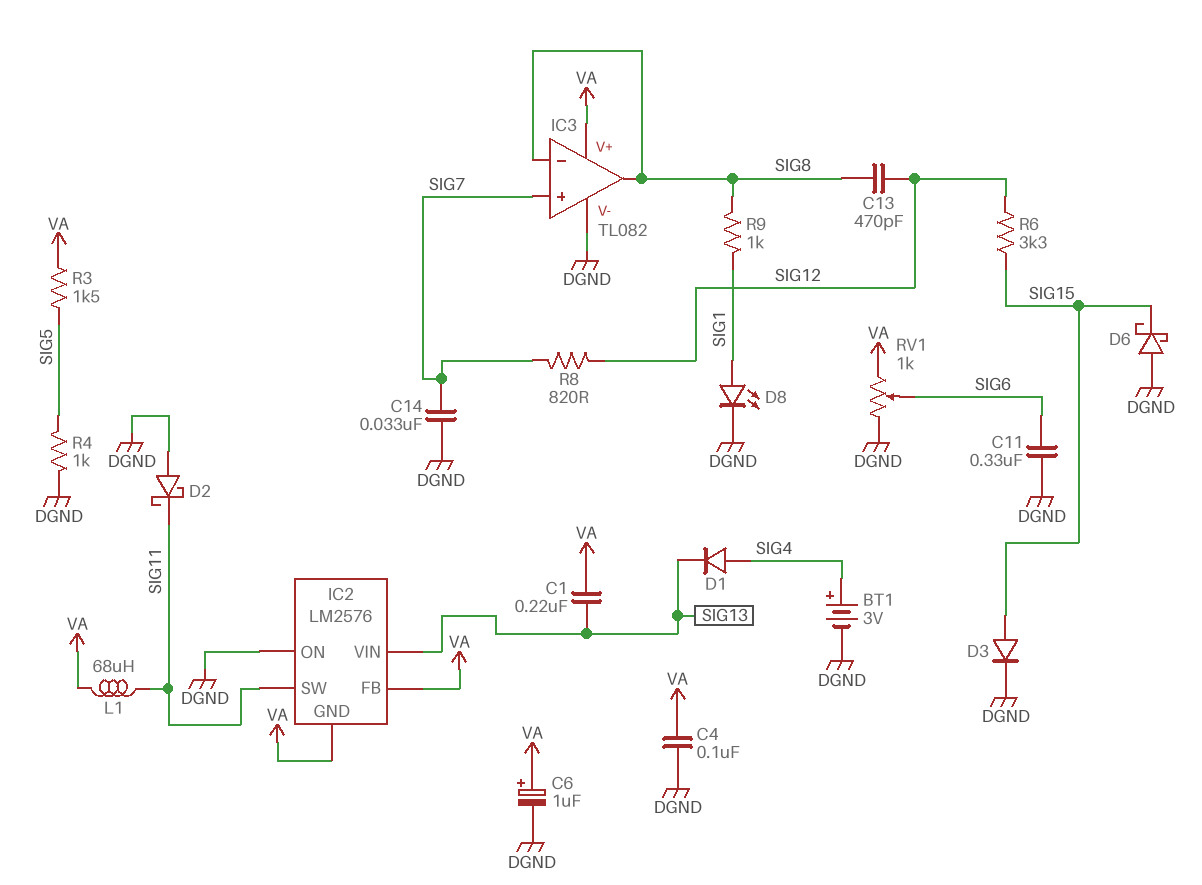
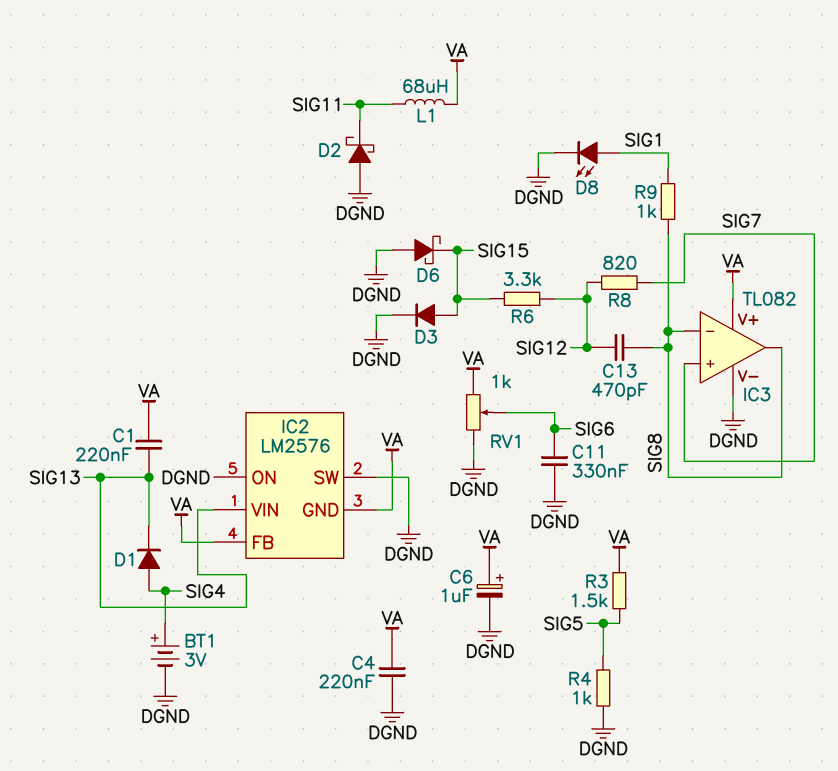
C4: 100nF (DGND, VA) -> 220nF (DGND, VA)
C14: 33nF (DGND, SIG7) -> none
IC2 pin SW: SIG11 -> DGND

